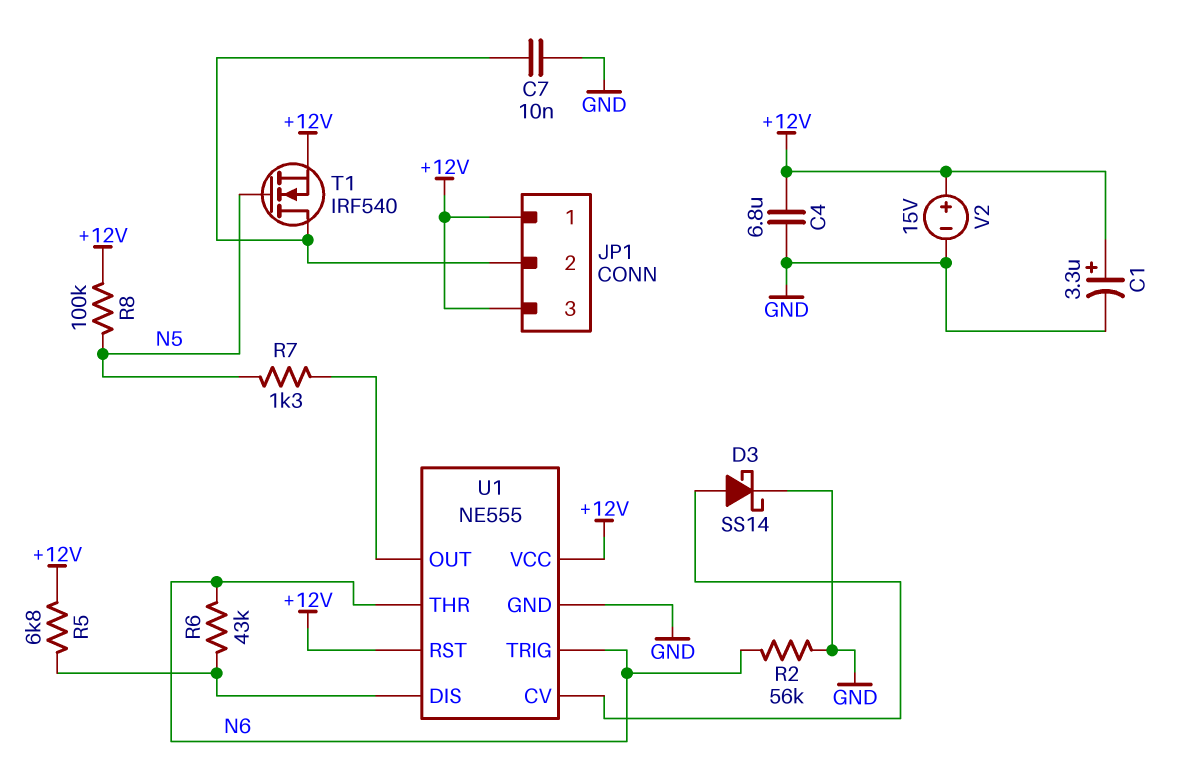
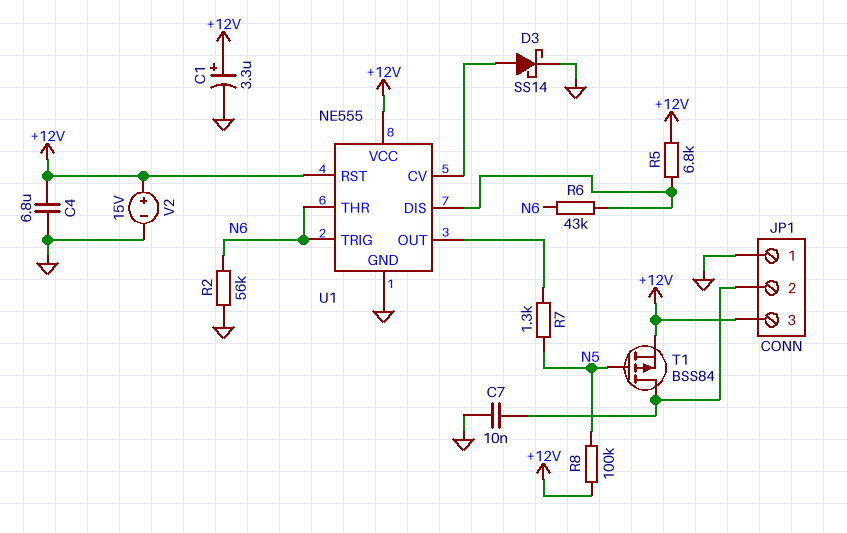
JP1 pin 1: +12V -> GND
T1: NMOS IRF540 (G N5, D JP1/2, S +12V) -> PMOS BSS84 (G N5, D JP1/2, S +12V)

